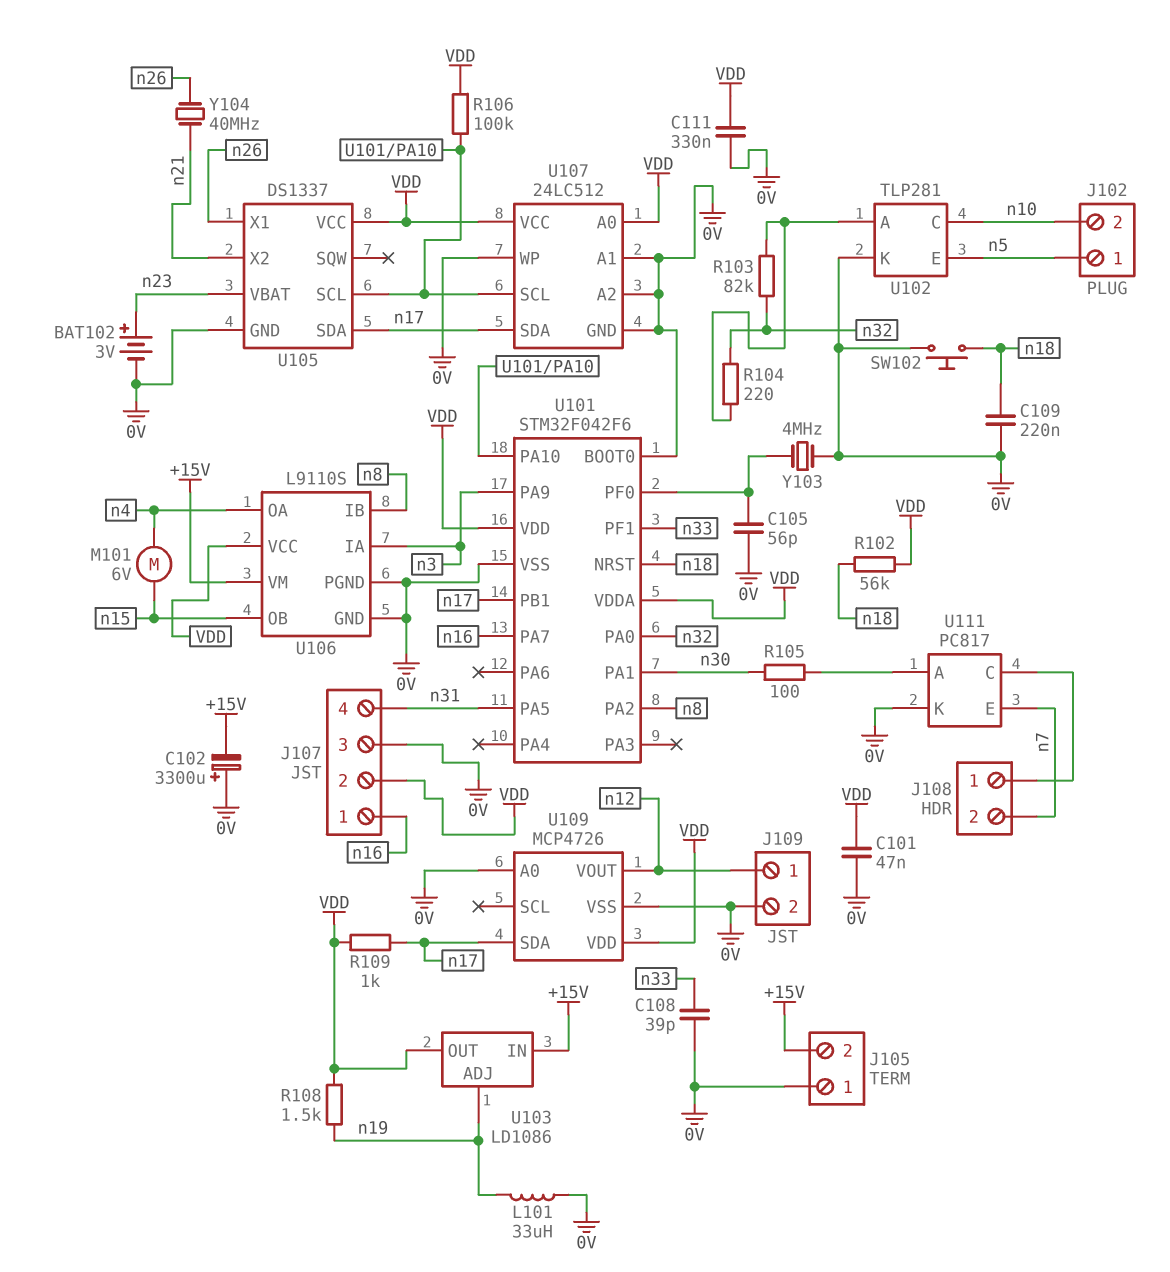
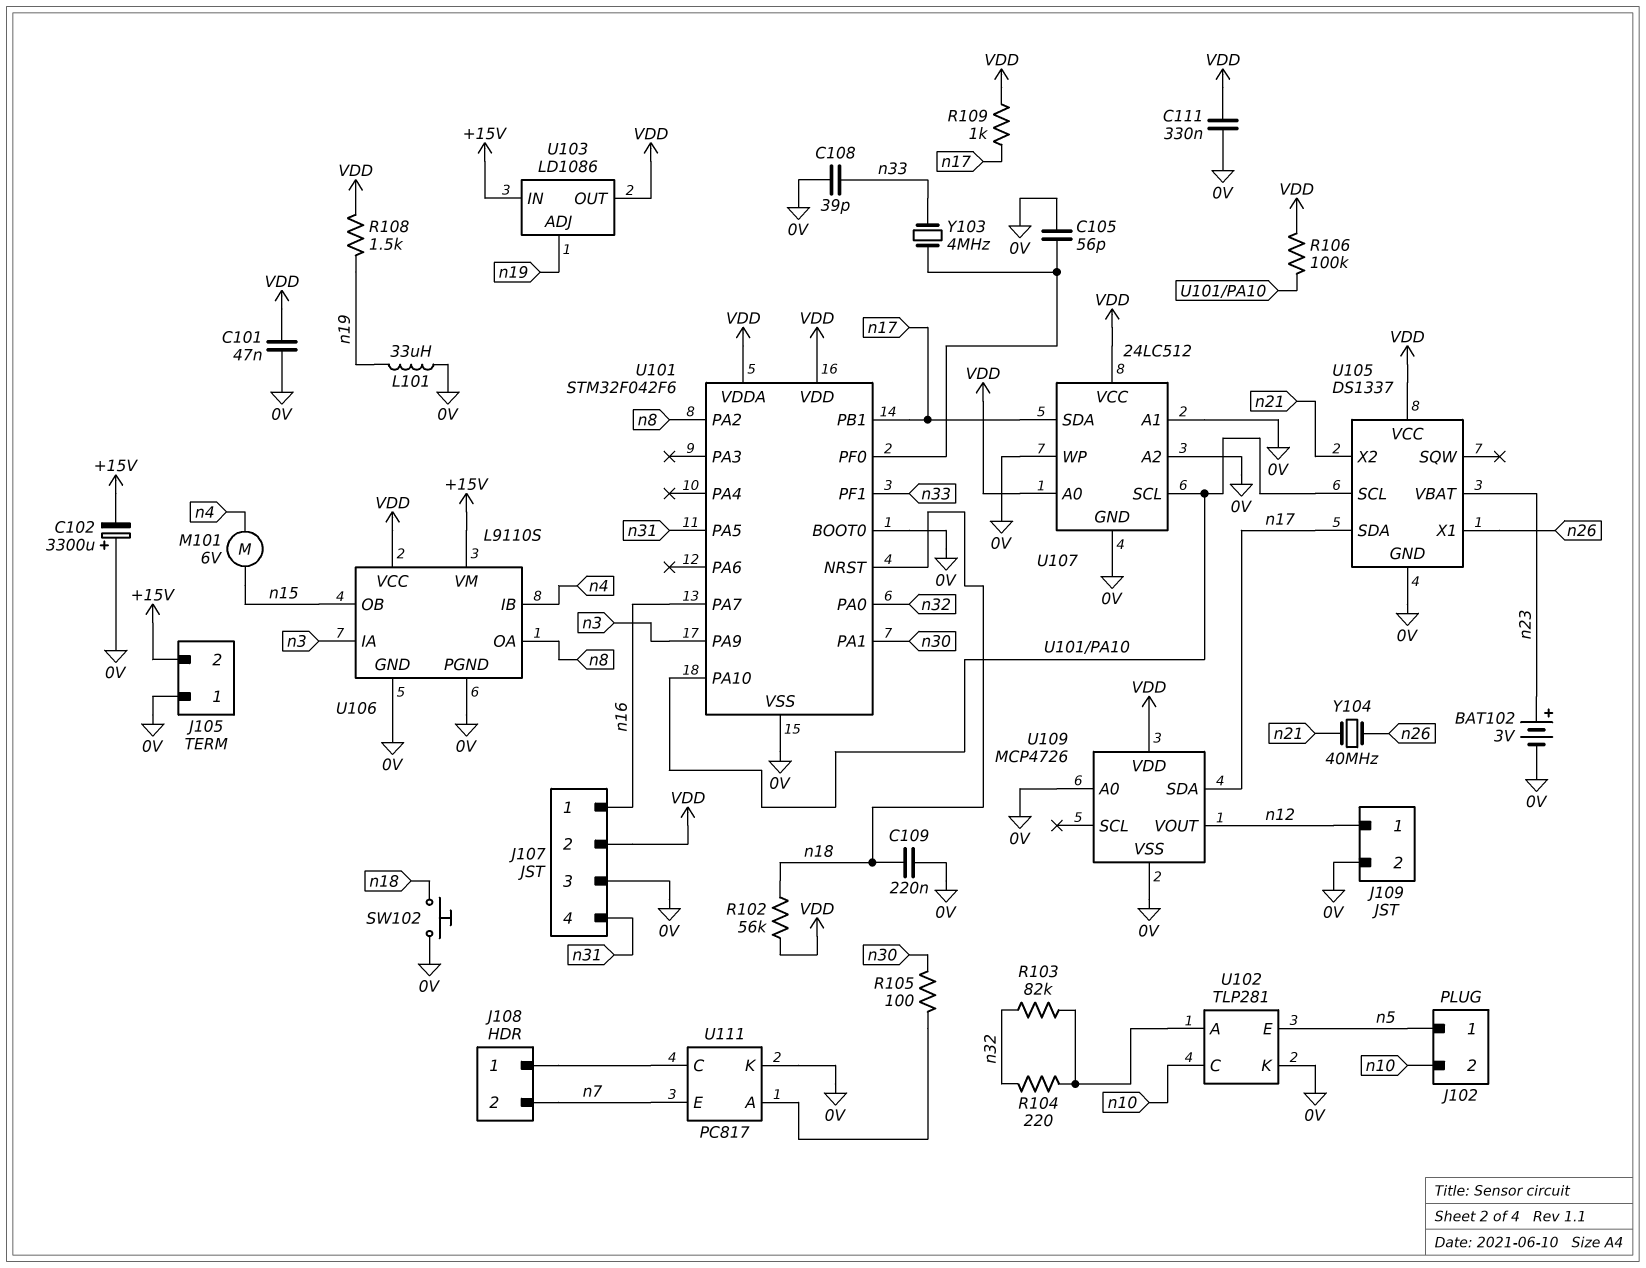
U106 pin IB: n8 -> n4
U106 pin OA: n4 -> n8
Y103: 4MHz (0V, U101/PF0) -> 4MHz (U101/PF0, n33)

